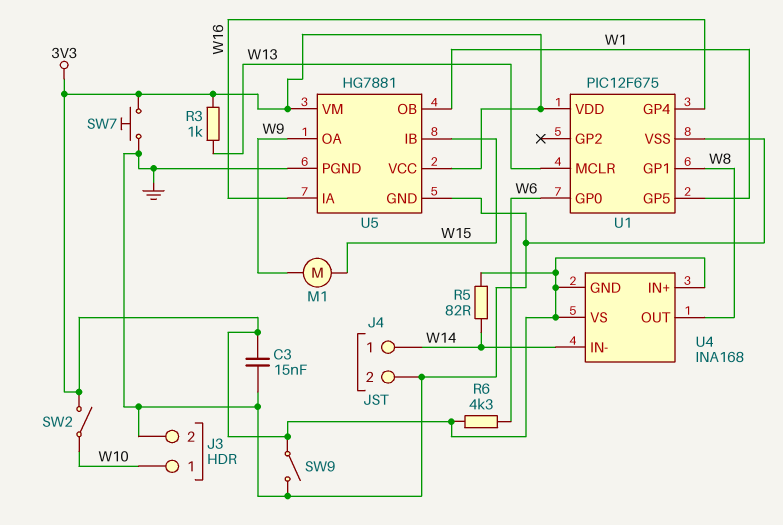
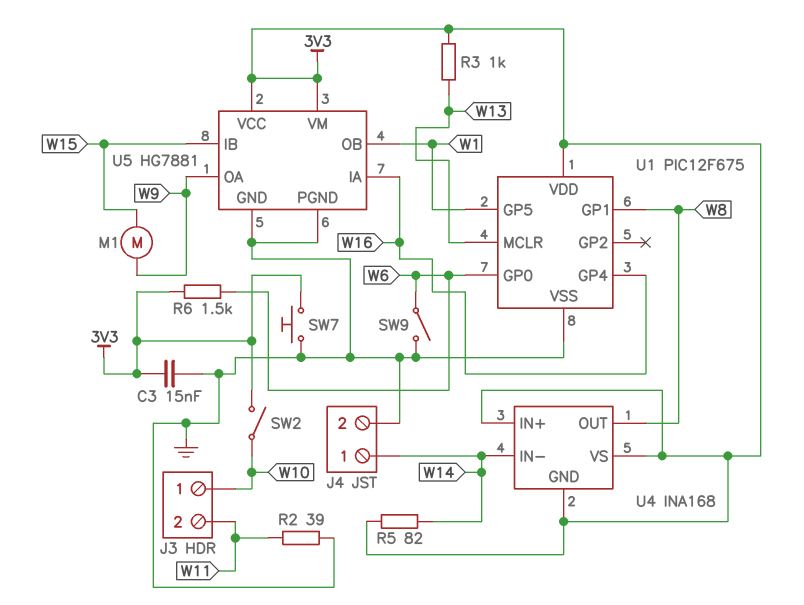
J3 pin 2: GND -> W11
R2: none -> 39 (GND, W11)
R6: 4.3k (3V3, W6) -> 1.5k (3V3, W6)
SW9: switch (3V3, GND) -> switch (GND, W6)

